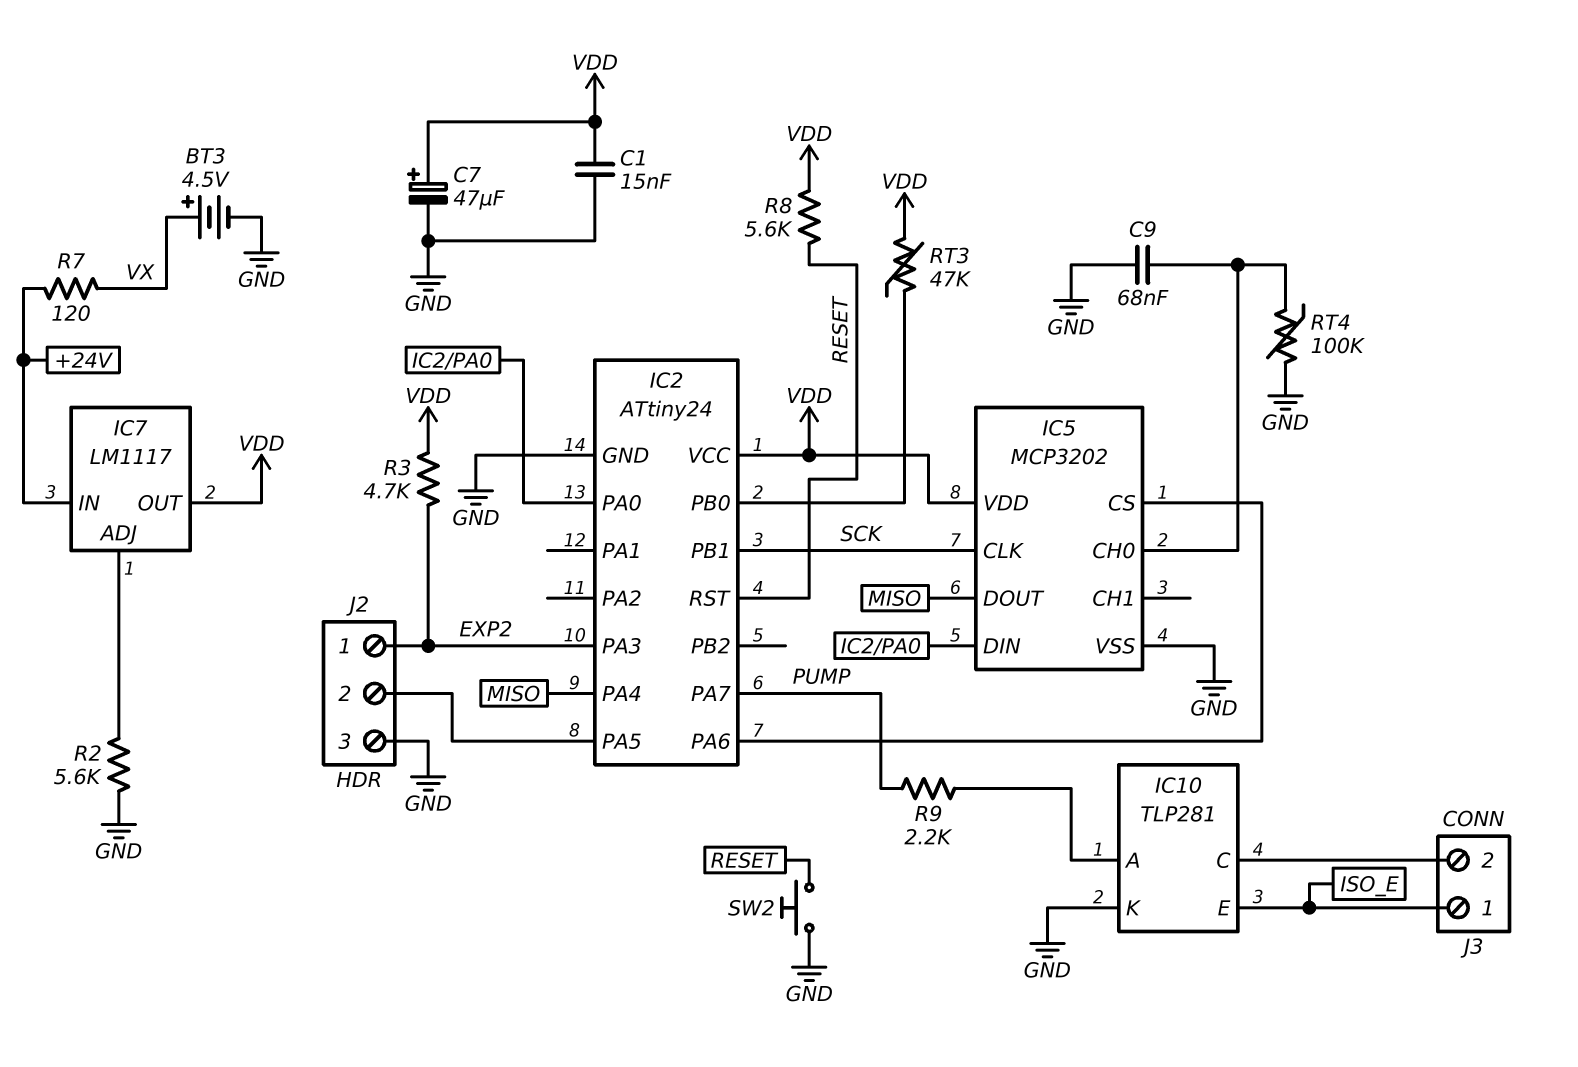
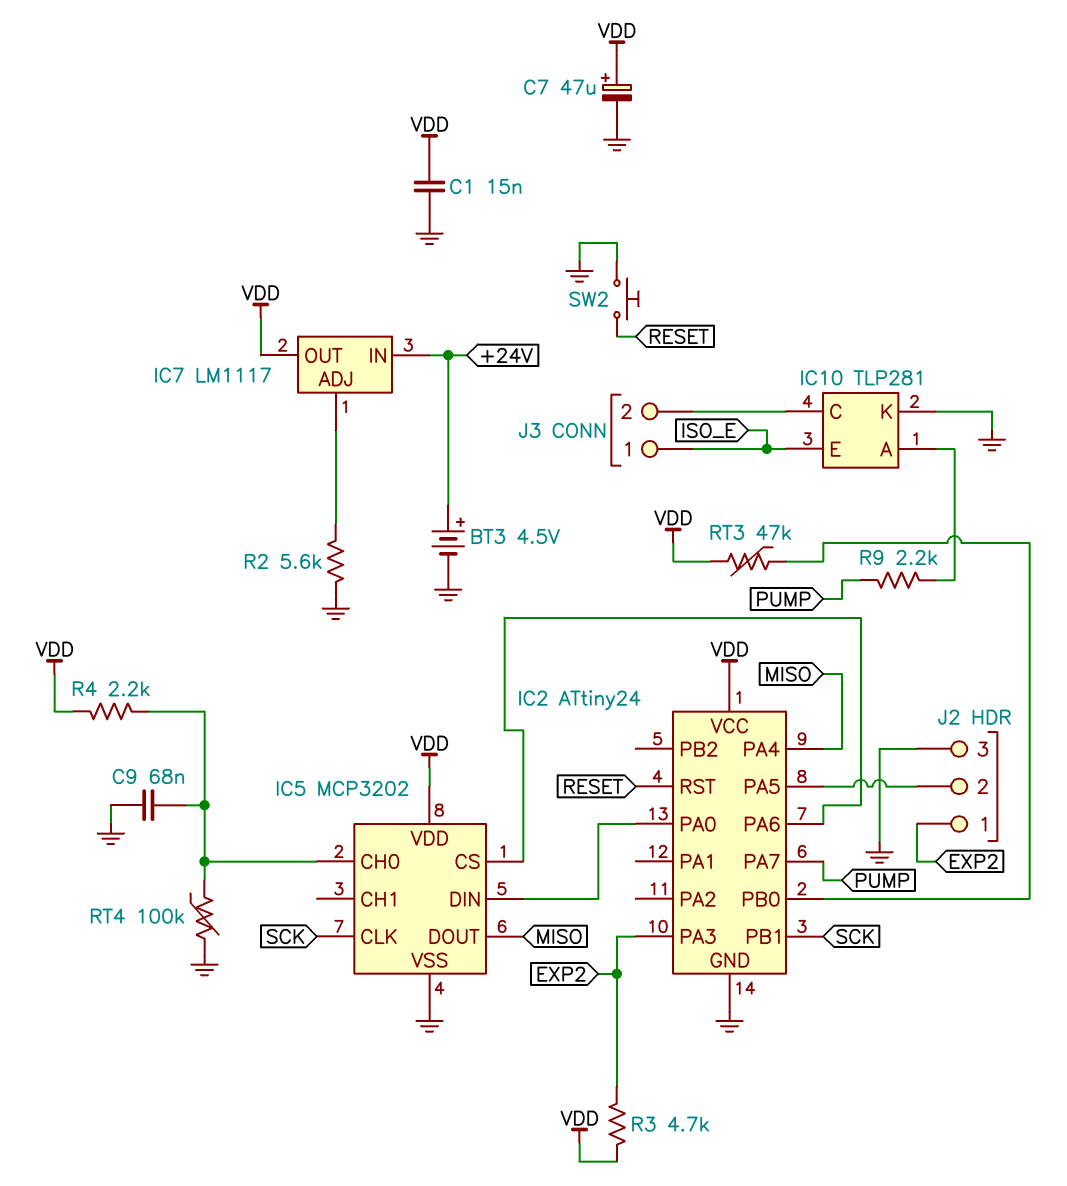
BT3: 4.5V (plus VX, minus GND) -> 4.5V (plus +24V, minus GND)
R4: none -> 2.2k (IC5/CH0, VDD)
R7: 120 (+24V, VX) -> none
R8: 5.6k (RESET, VDD) -> none

